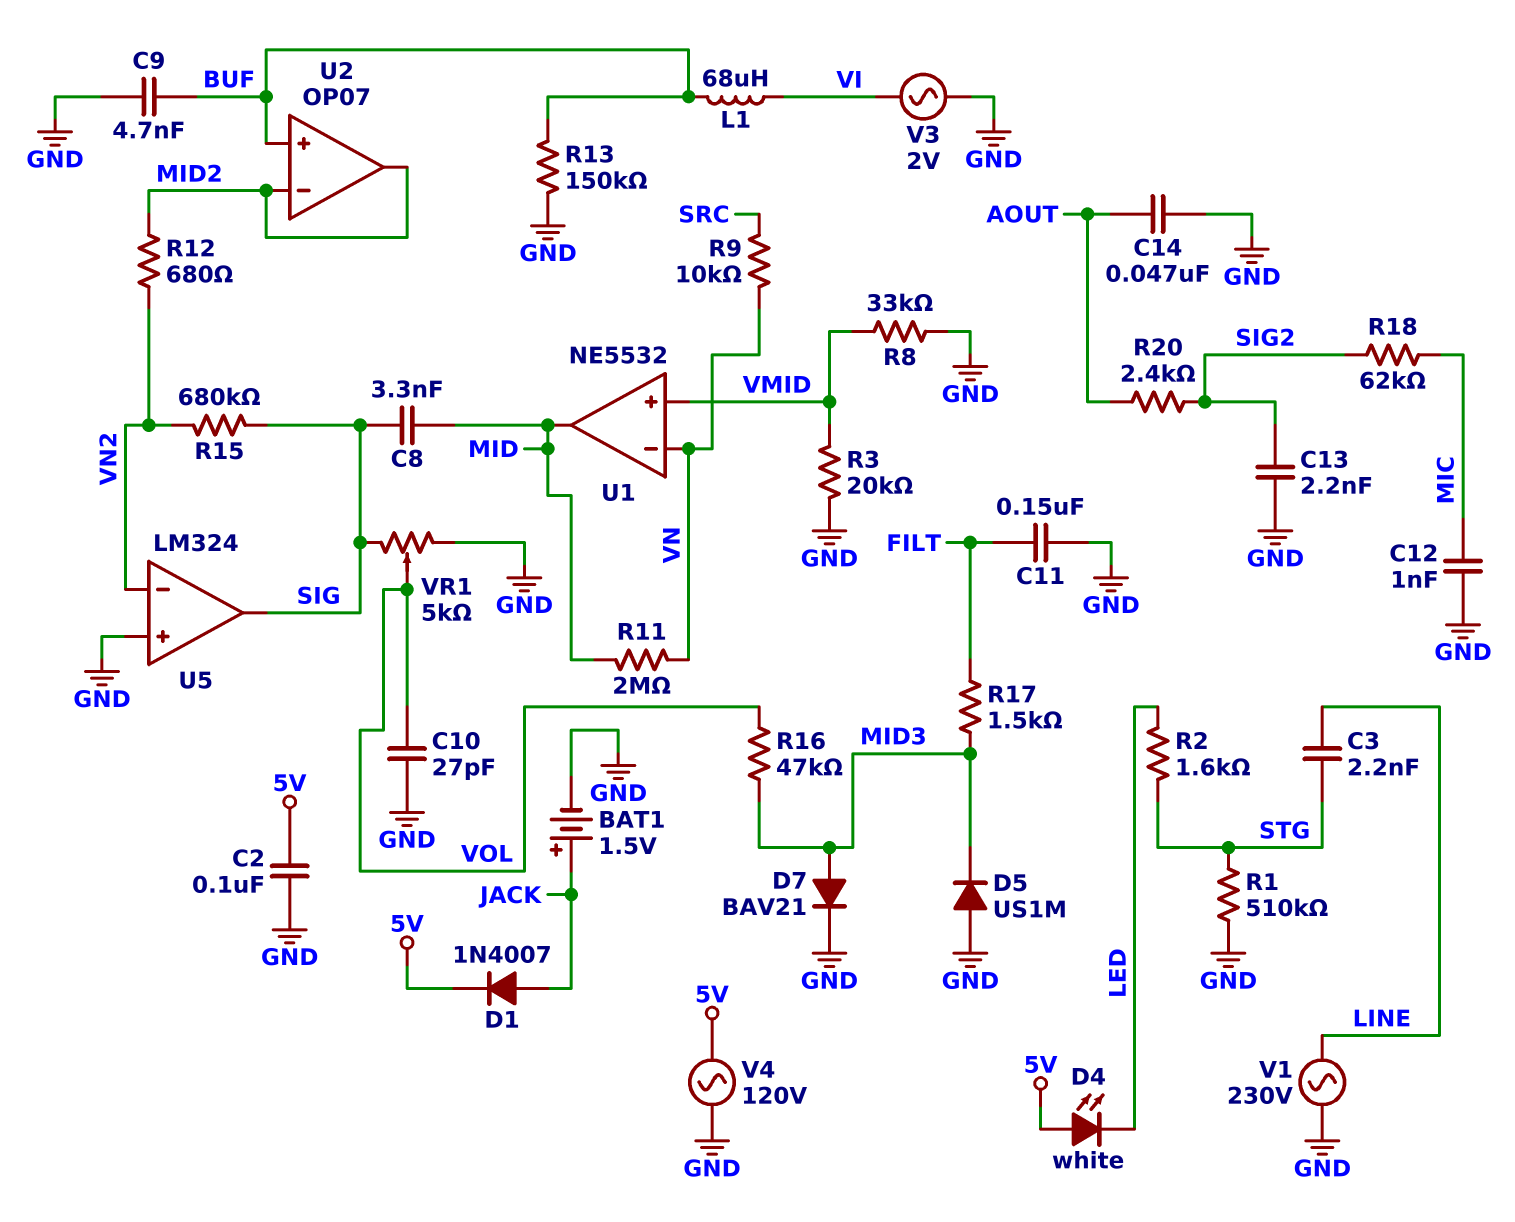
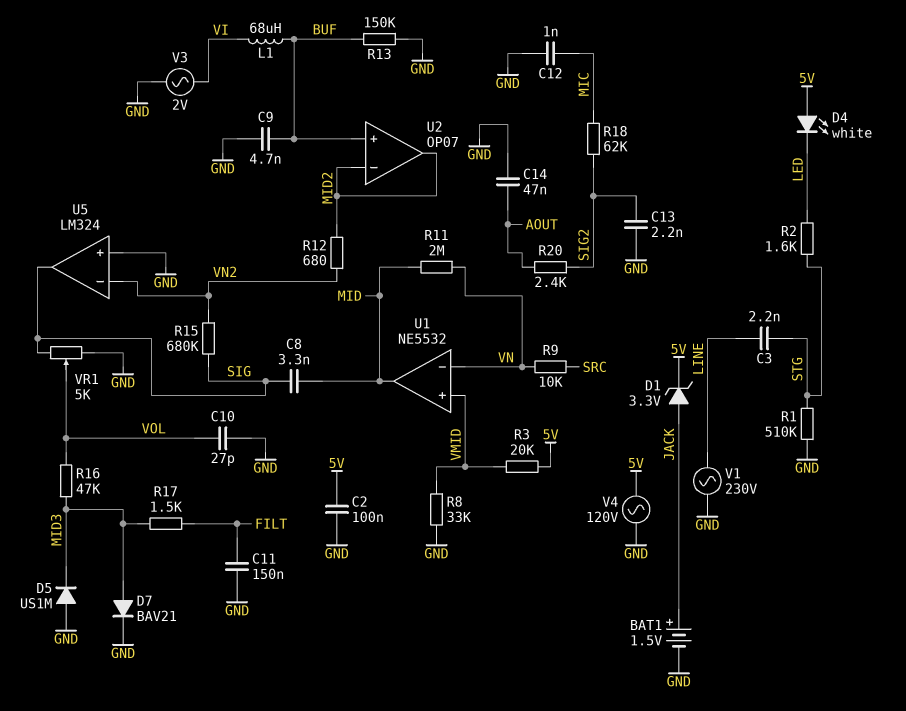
D1: diode 1N4007 (A JACK, K 5V) -> zener 3.3V (A JACK, K 5V)
R3: 20k (GND, VMID) -> 20k (5V, VMID)

